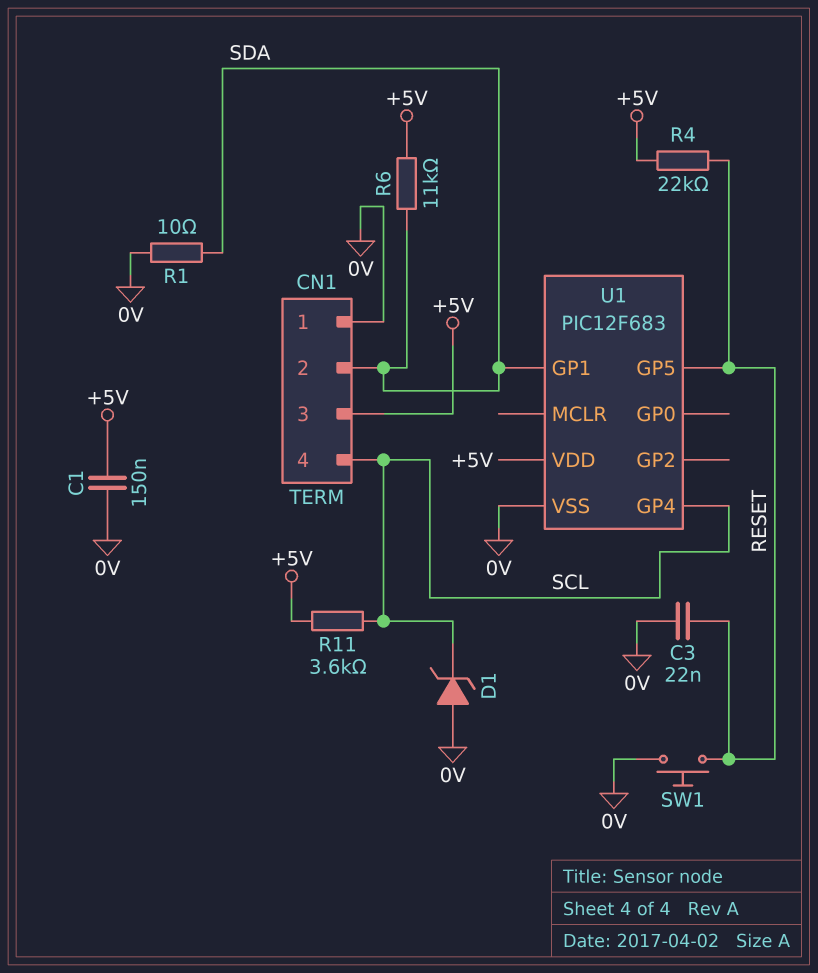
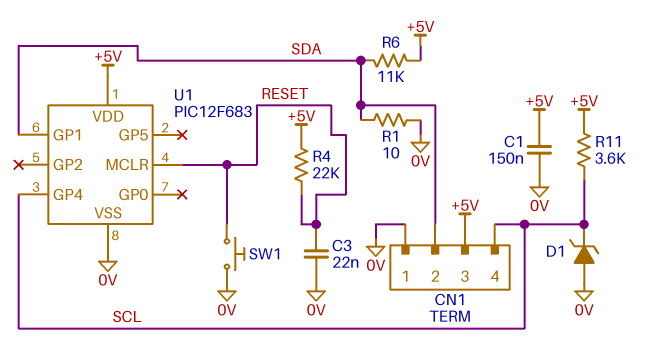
U1 pin GP5: RESET -> none
U1 pin MCLR: none -> RESET

